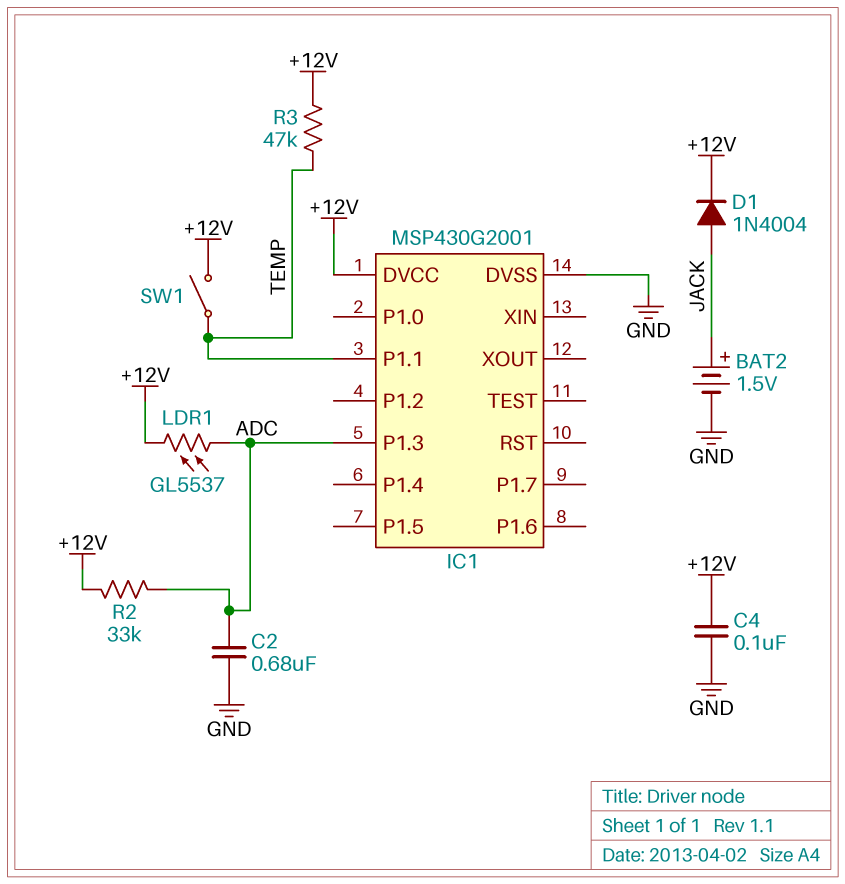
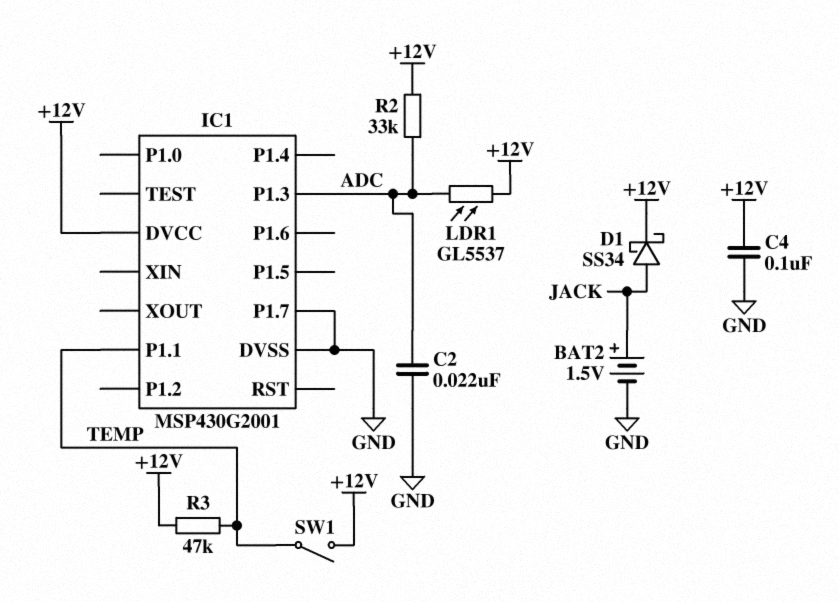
C2: 680nF (ADC, GND) -> 22nF (ADC, GND)
D1: diode 1N4004 (A JACK, K +12V) -> schottky SS34 (A JACK, K +12V)
IC1 pin P1.7: none -> GND

